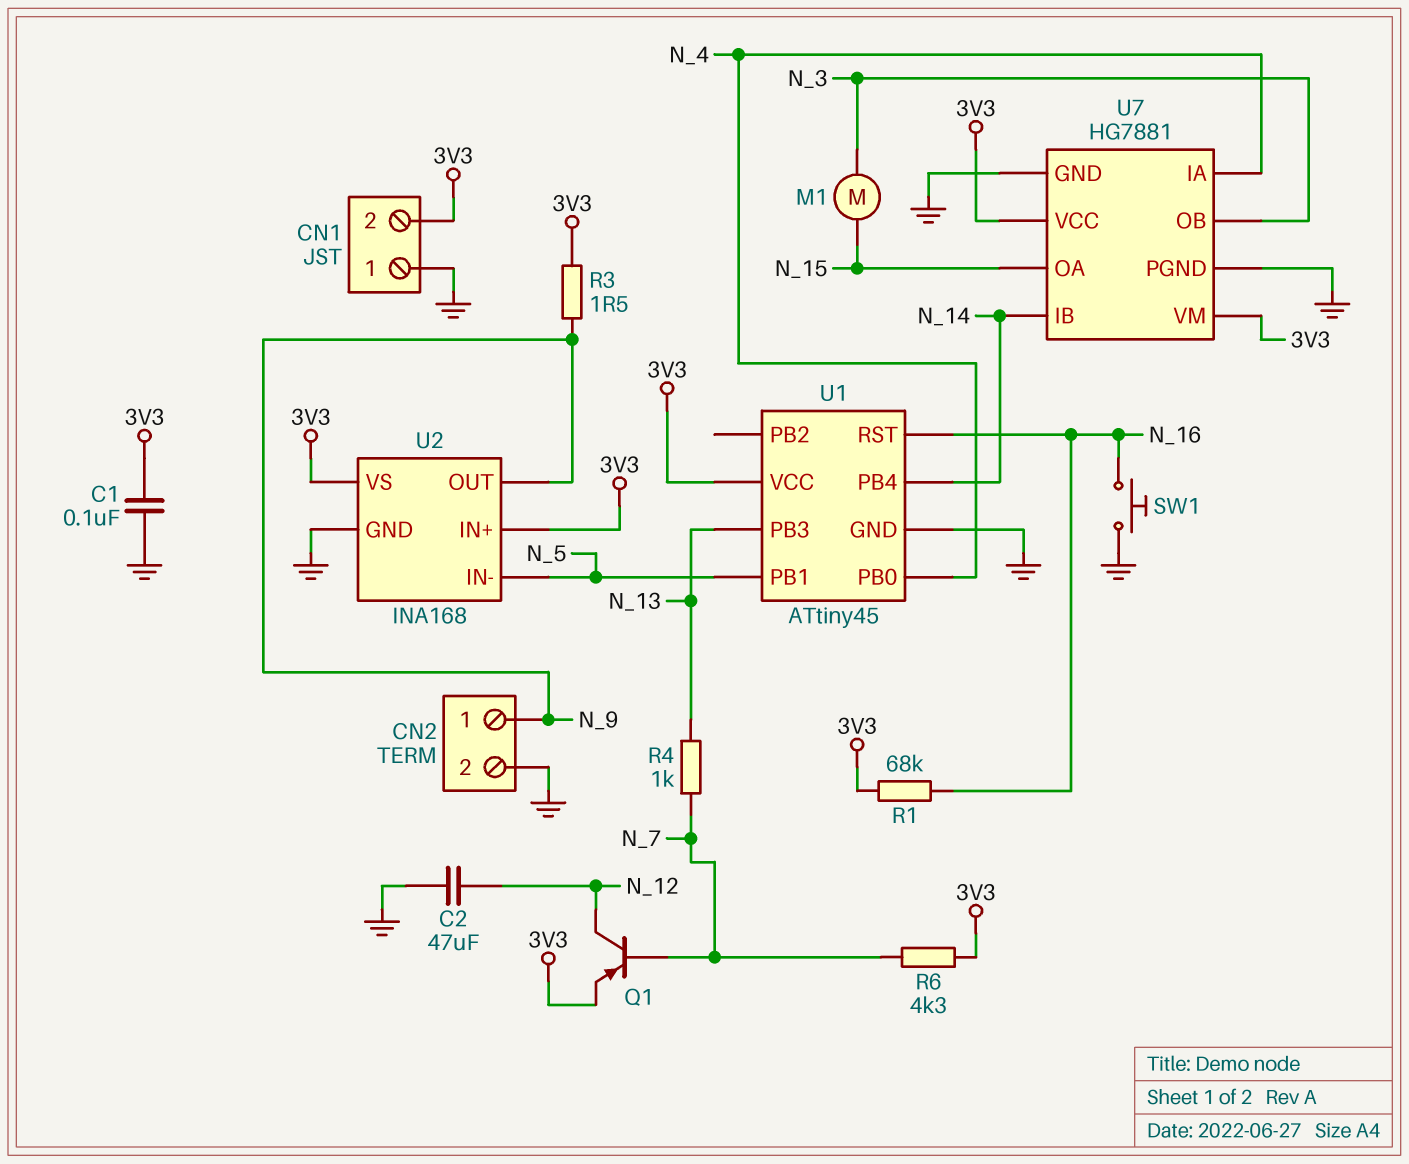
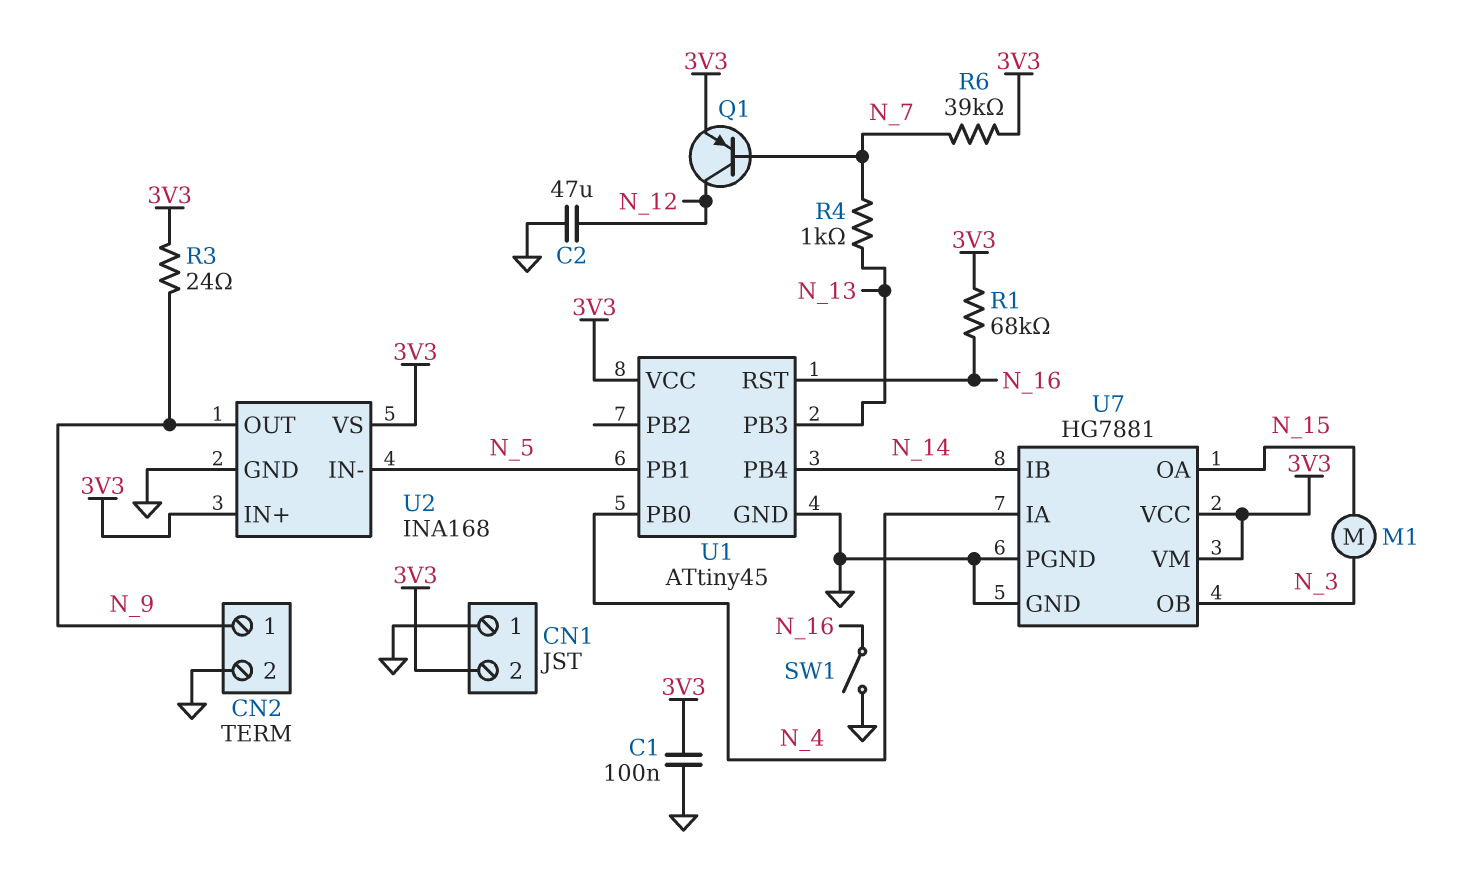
R3: 1.5 (3V3, N_9) -> 24 (3V3, N_9)
R6: 4.3k (3V3, N_7) -> 39k (3V3, N_7)
SW1: button (GND, N_16) -> switch (GND, N_16)

